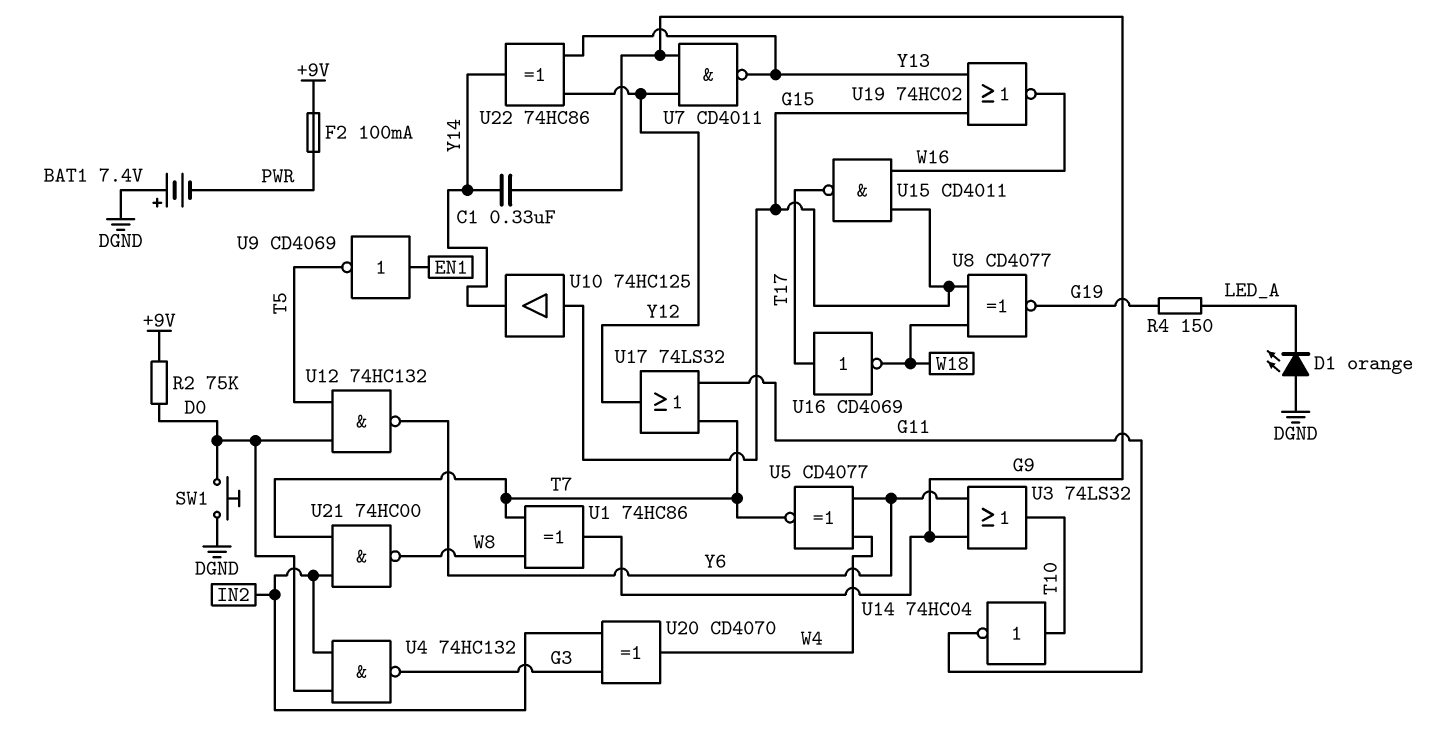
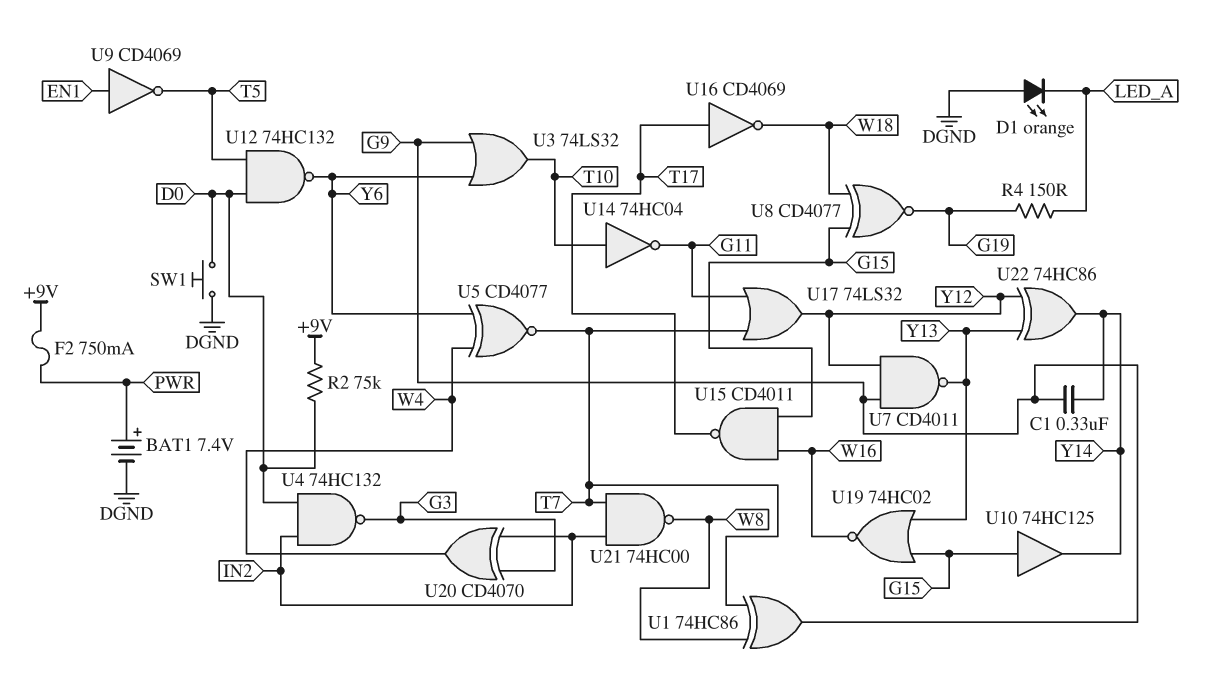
BAT1: 7.4V (plus DGND, minus PWR) -> 7.4V (plus PWR, minus DGND)
F2: 100mA (+9V, PWR) -> 750mA (+9V, PWR)

